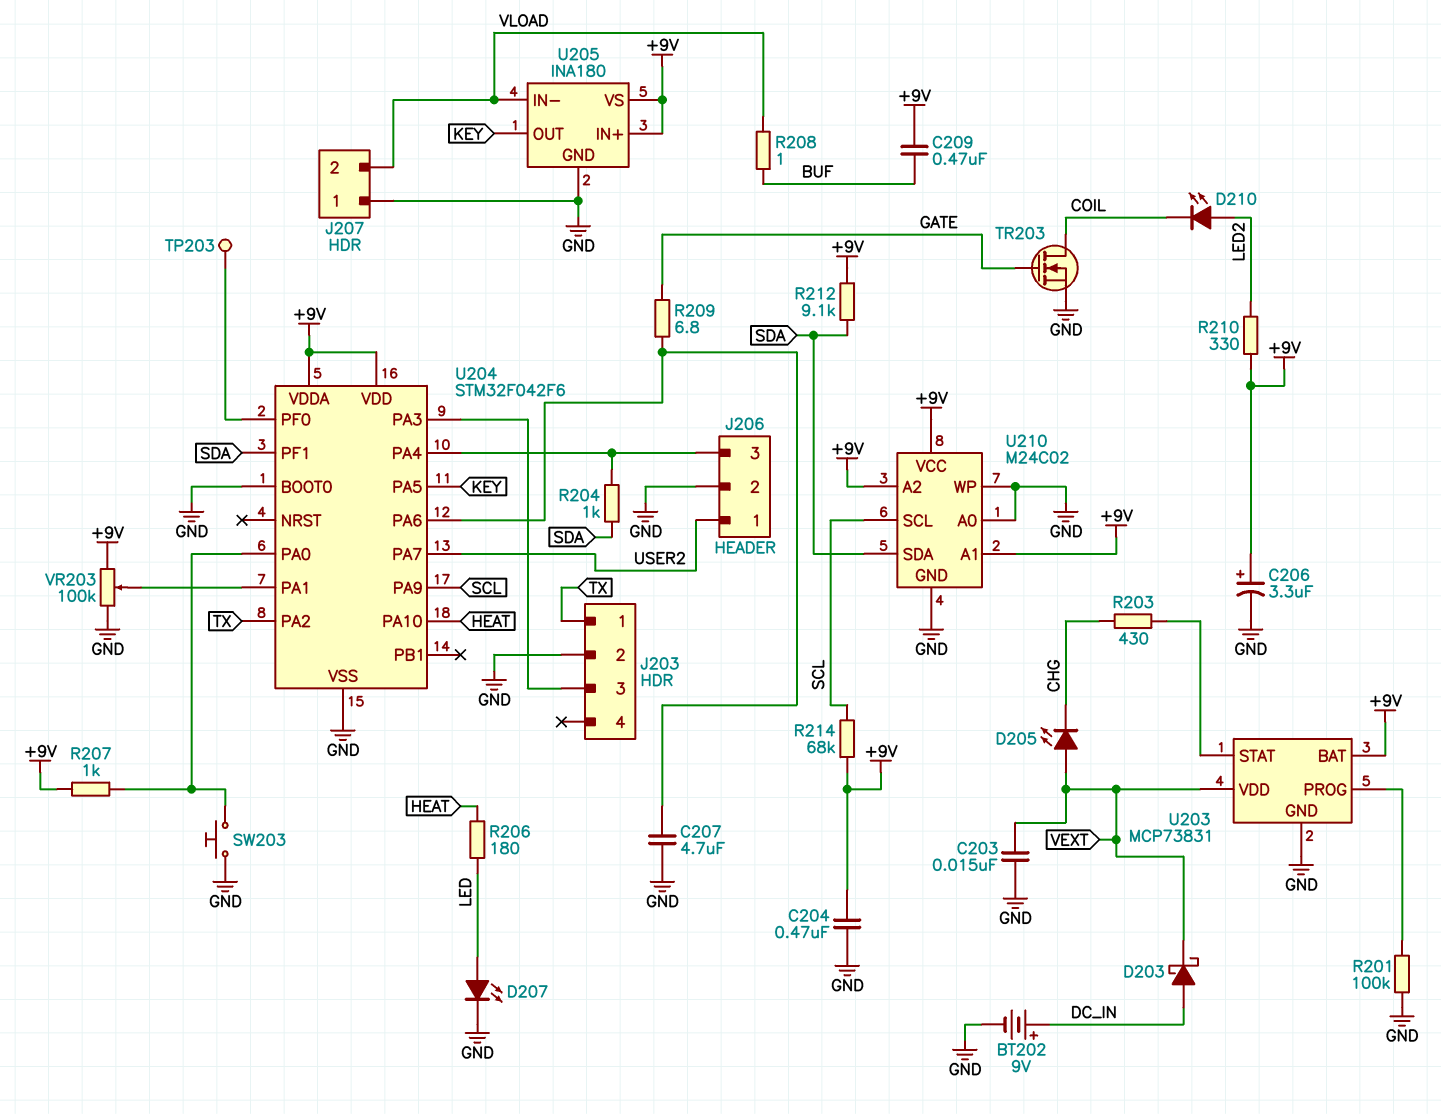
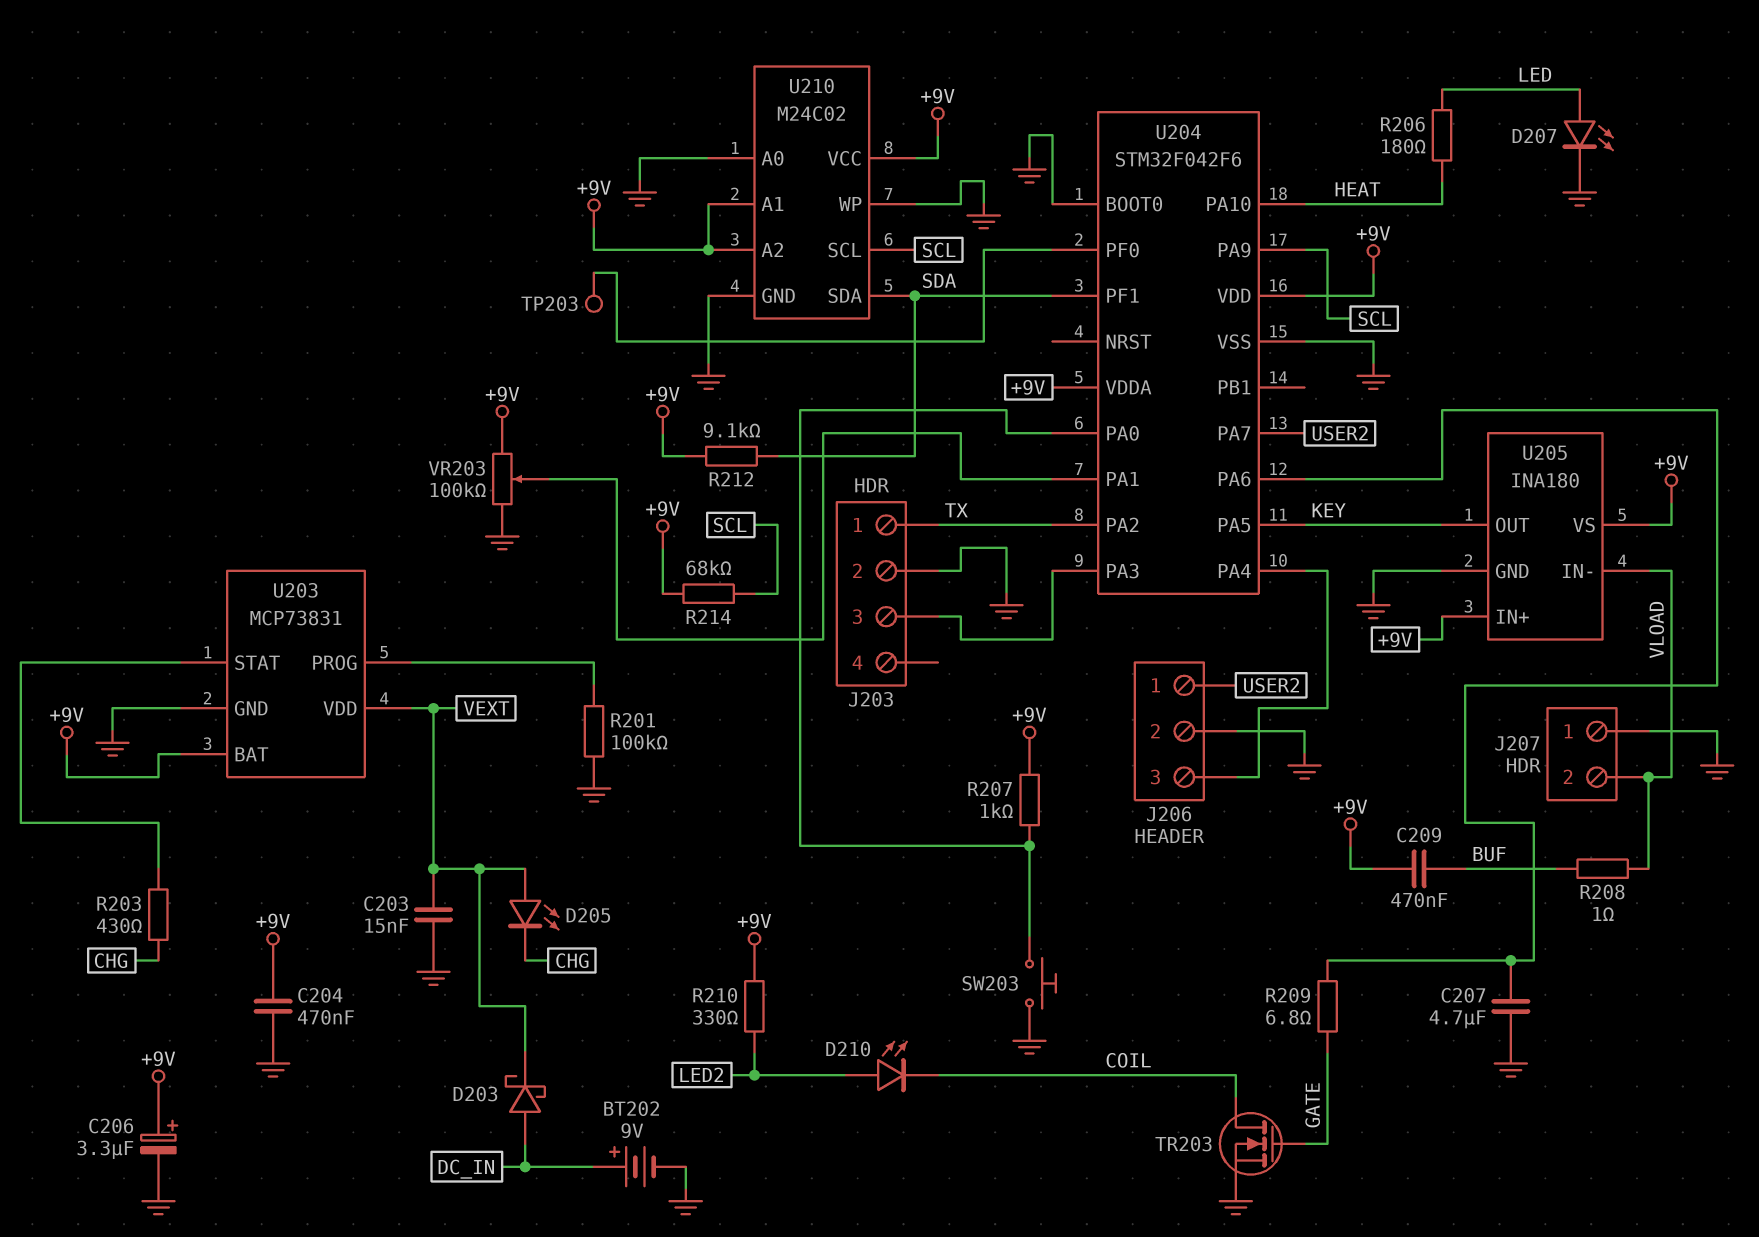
R204: 1k (J206/3, SDA) -> none

